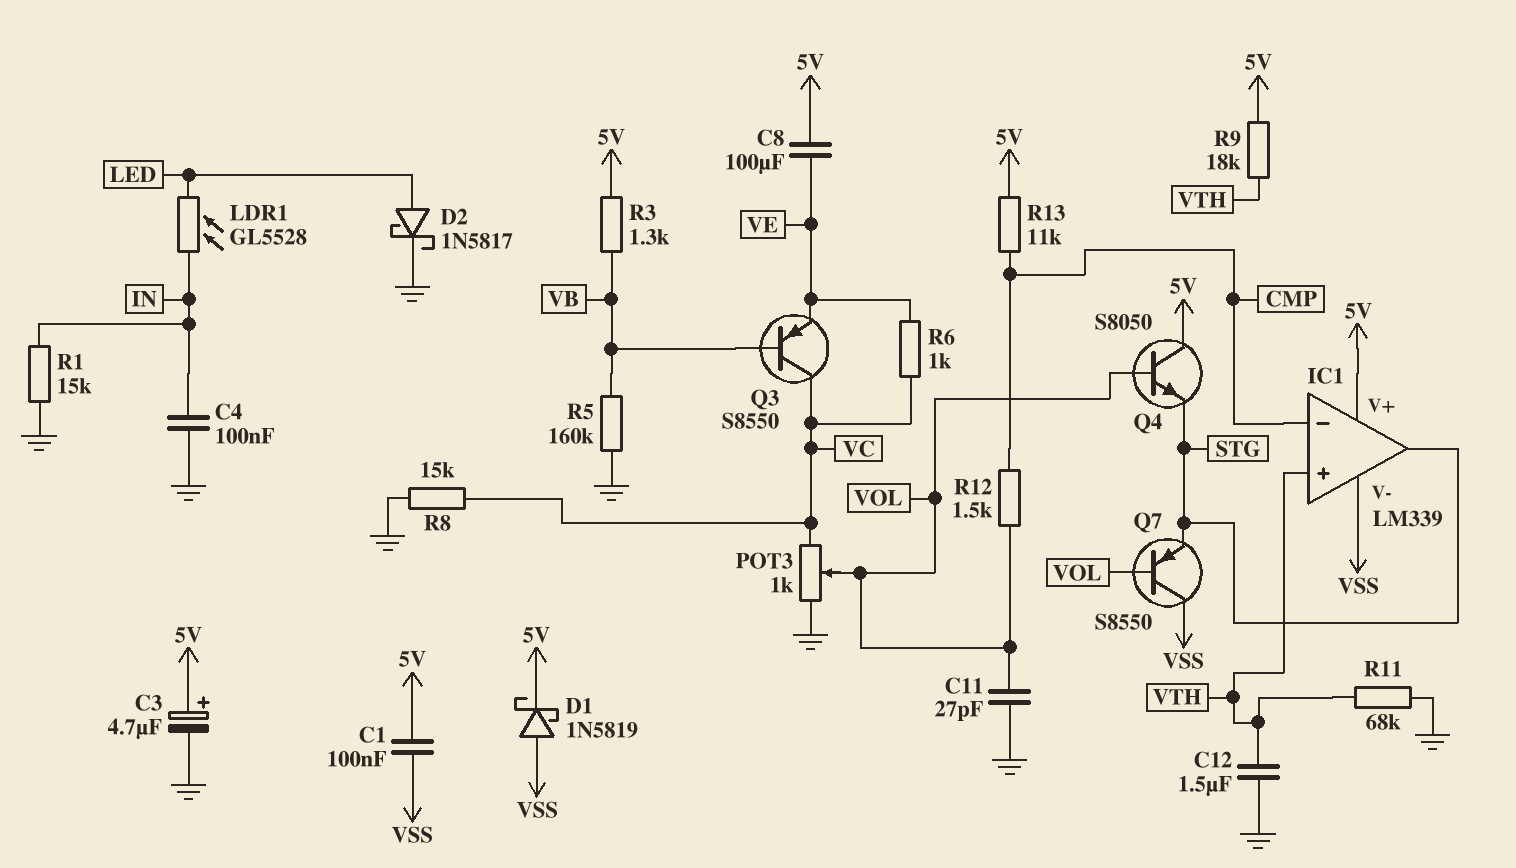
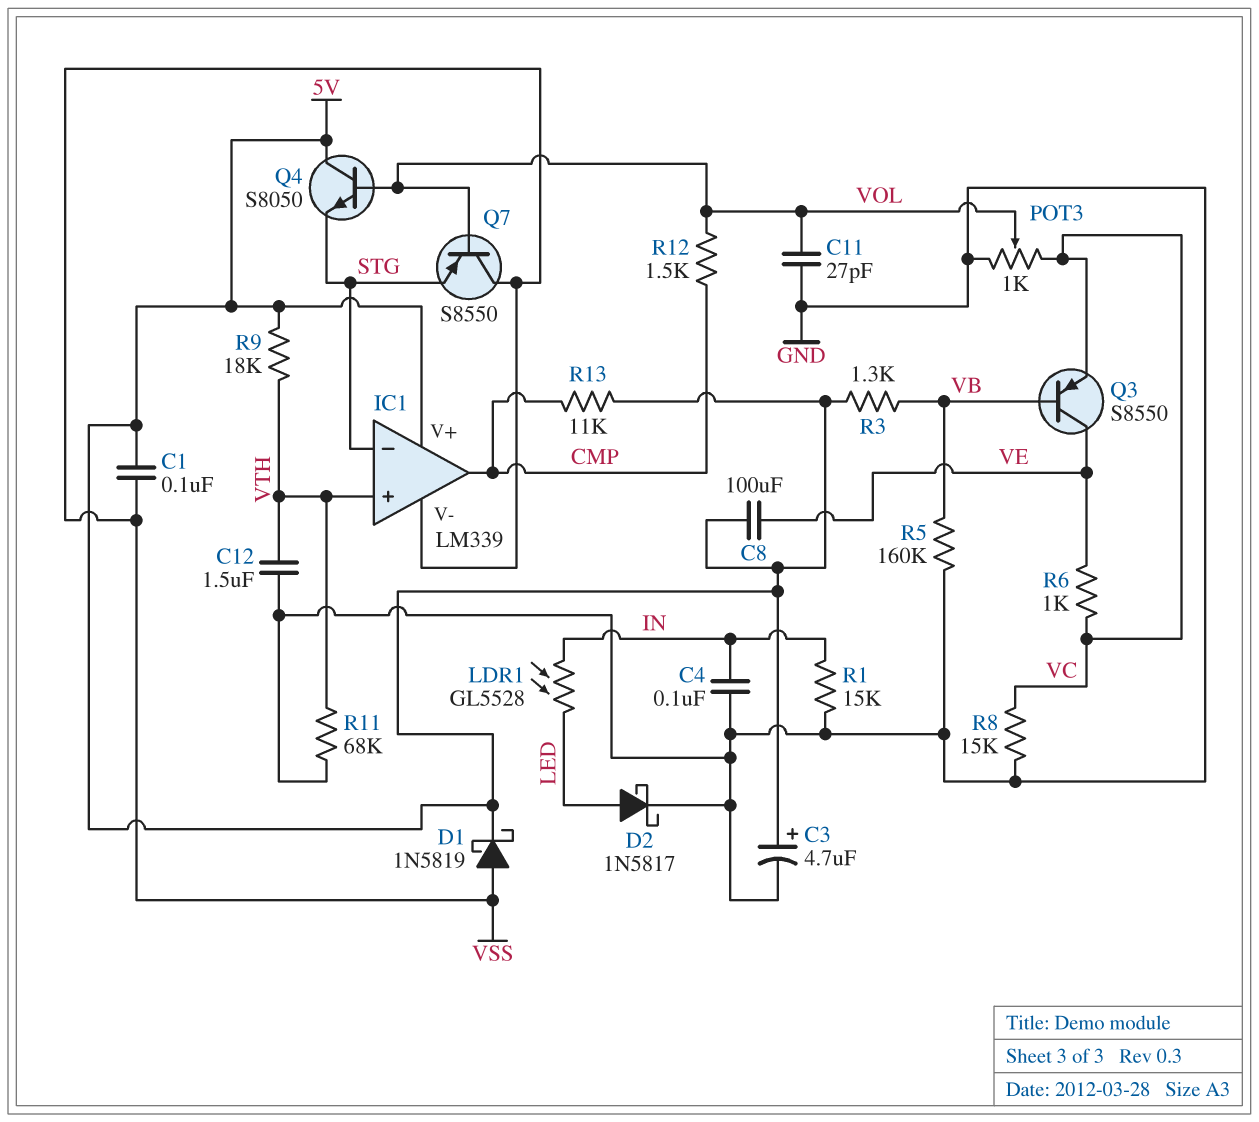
IC1 pin in-: CMP -> STG
IC1 pin out: STG -> CMP
Q3: PNP S8550 (B VB, C VC, E VE) -> PNP S8550 (B VB, C VE, E VC)

